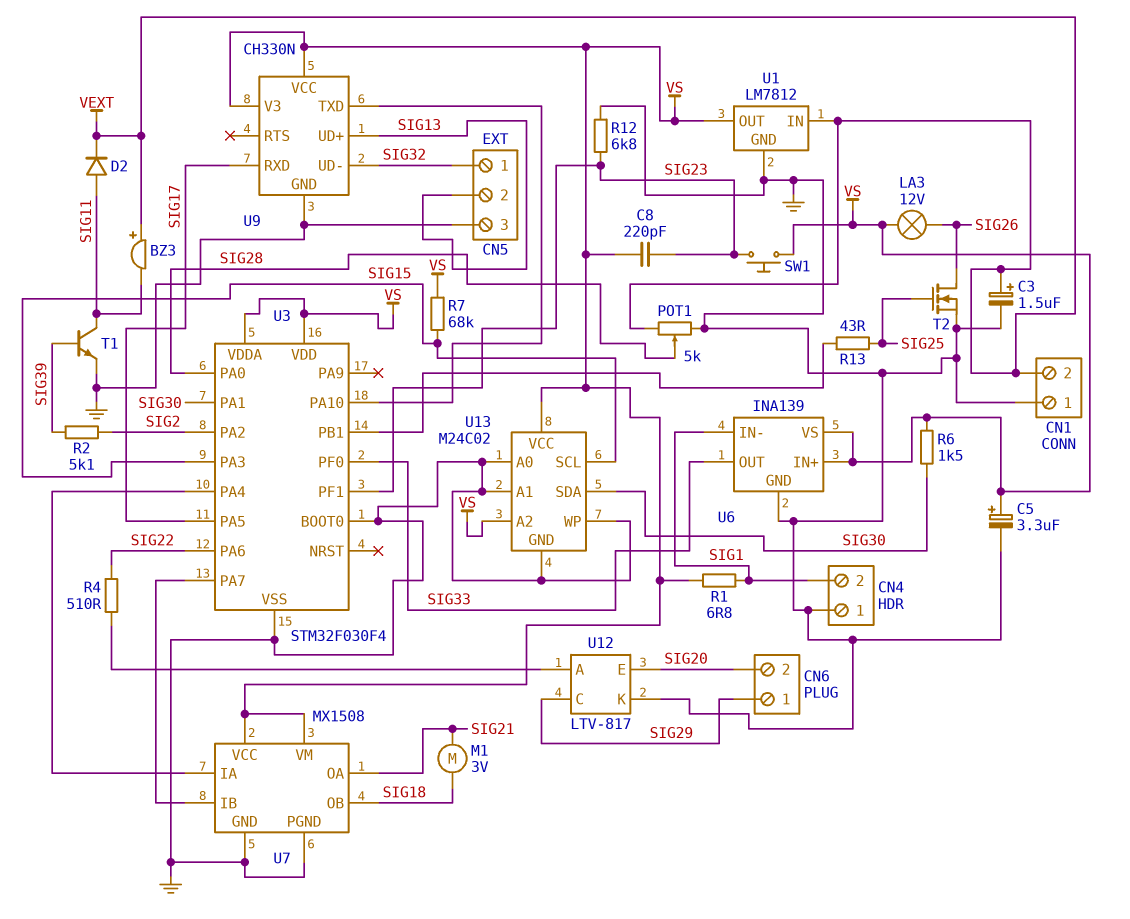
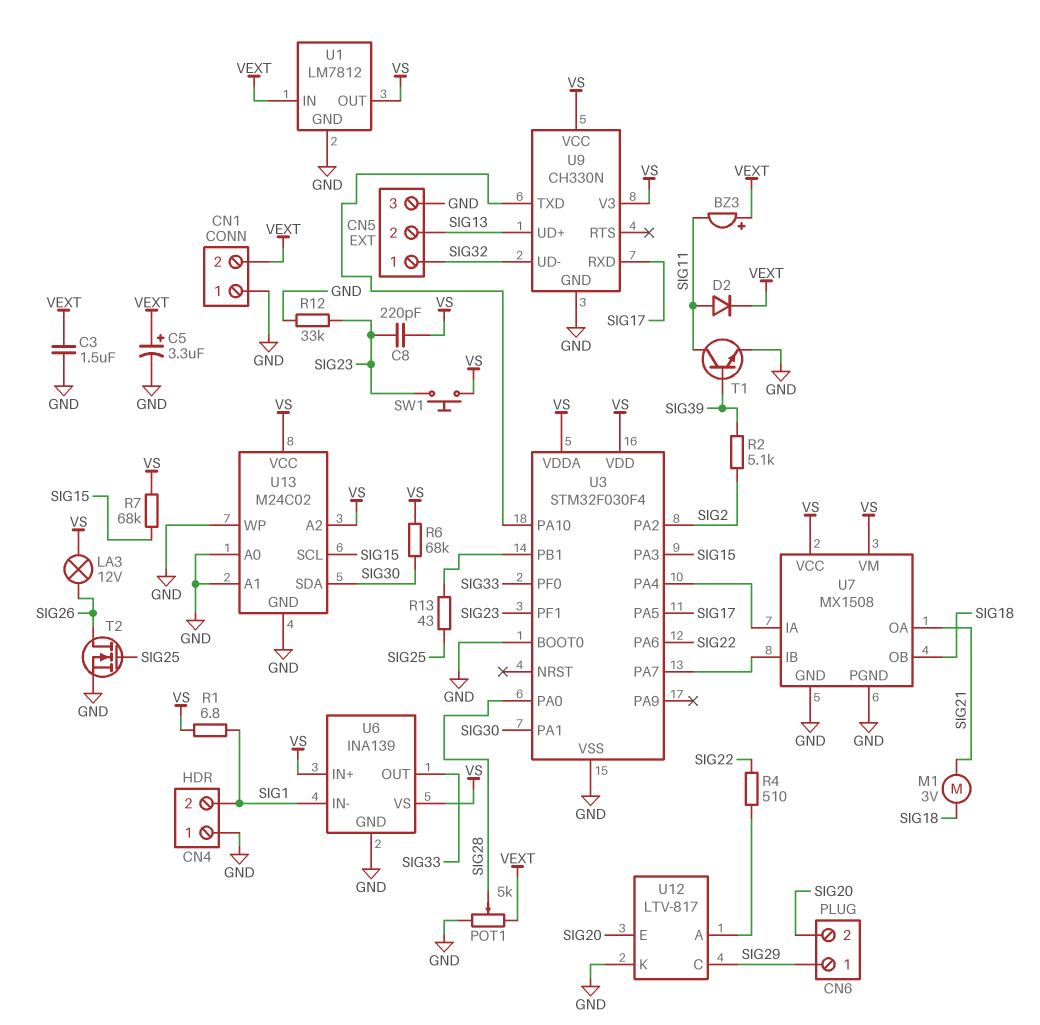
C3: 1.5uF (plus VEXT, minus GND) -> 1.5uF (GND, VEXT)
C5: 3.3uF (plus VS, minus GND) -> 3.3uF (plus VEXT, minus GND)
R6: 1.5k (SIG30, VS) -> 68k (SIG30, VS)
R12: 6.8k (GND, SIG23) -> 33k (GND, SIG23)

